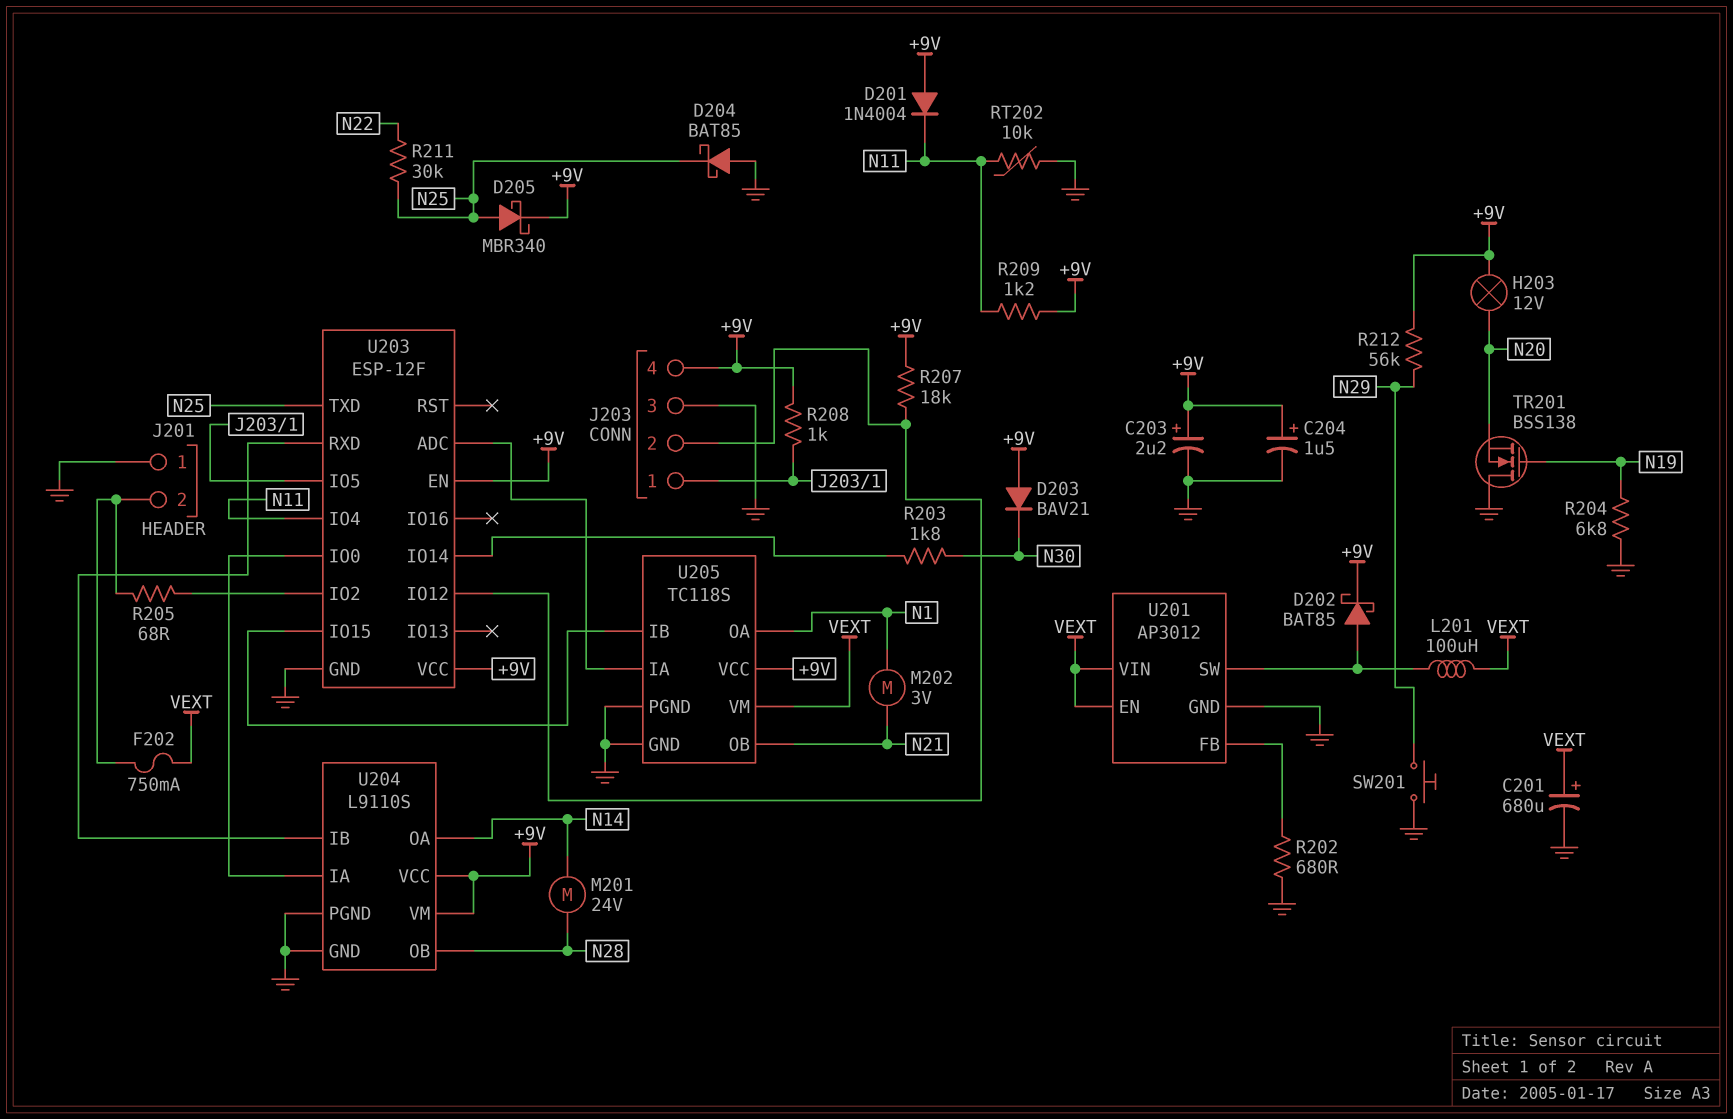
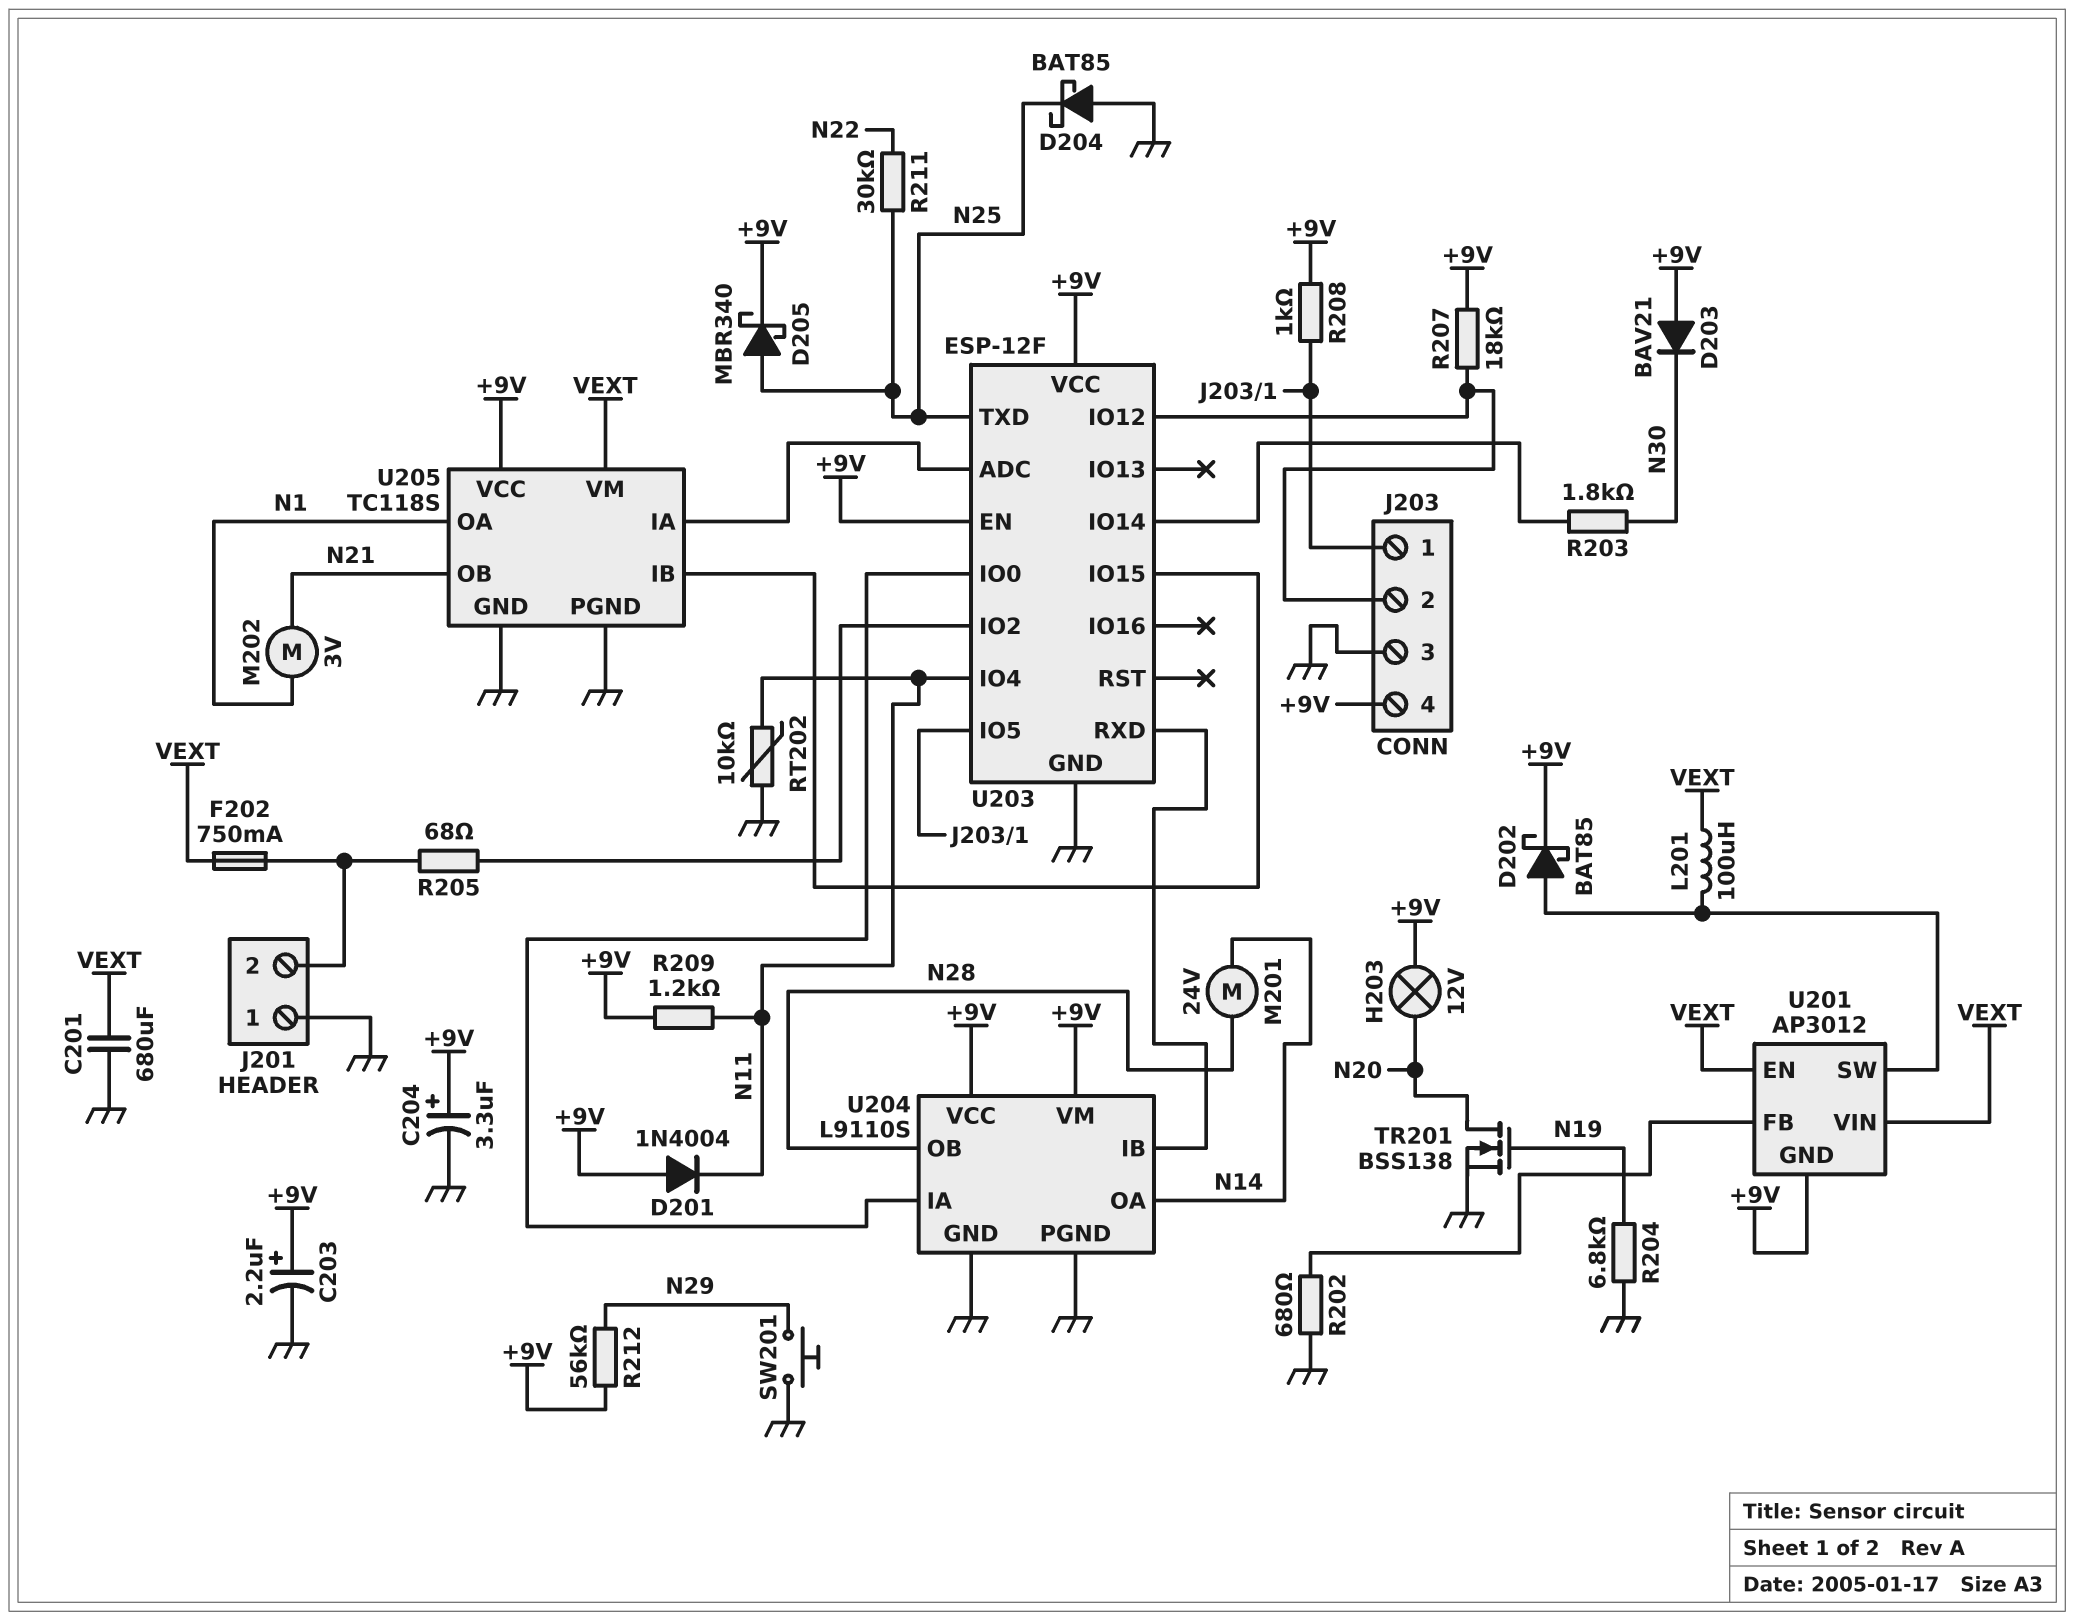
C201: 680uF (plus VEXT, minus GND) -> 680uF (GND, VEXT)
C204: 1.5uF (plus +9V, minus GND) -> 3.3uF (plus +9V, minus GND)
TR201: NMOS BSS138 (G N19, D GND, S N20) -> NMOS BSS138 (G N19, D N20, S GND)
U201 pin GND: GND -> +9V

